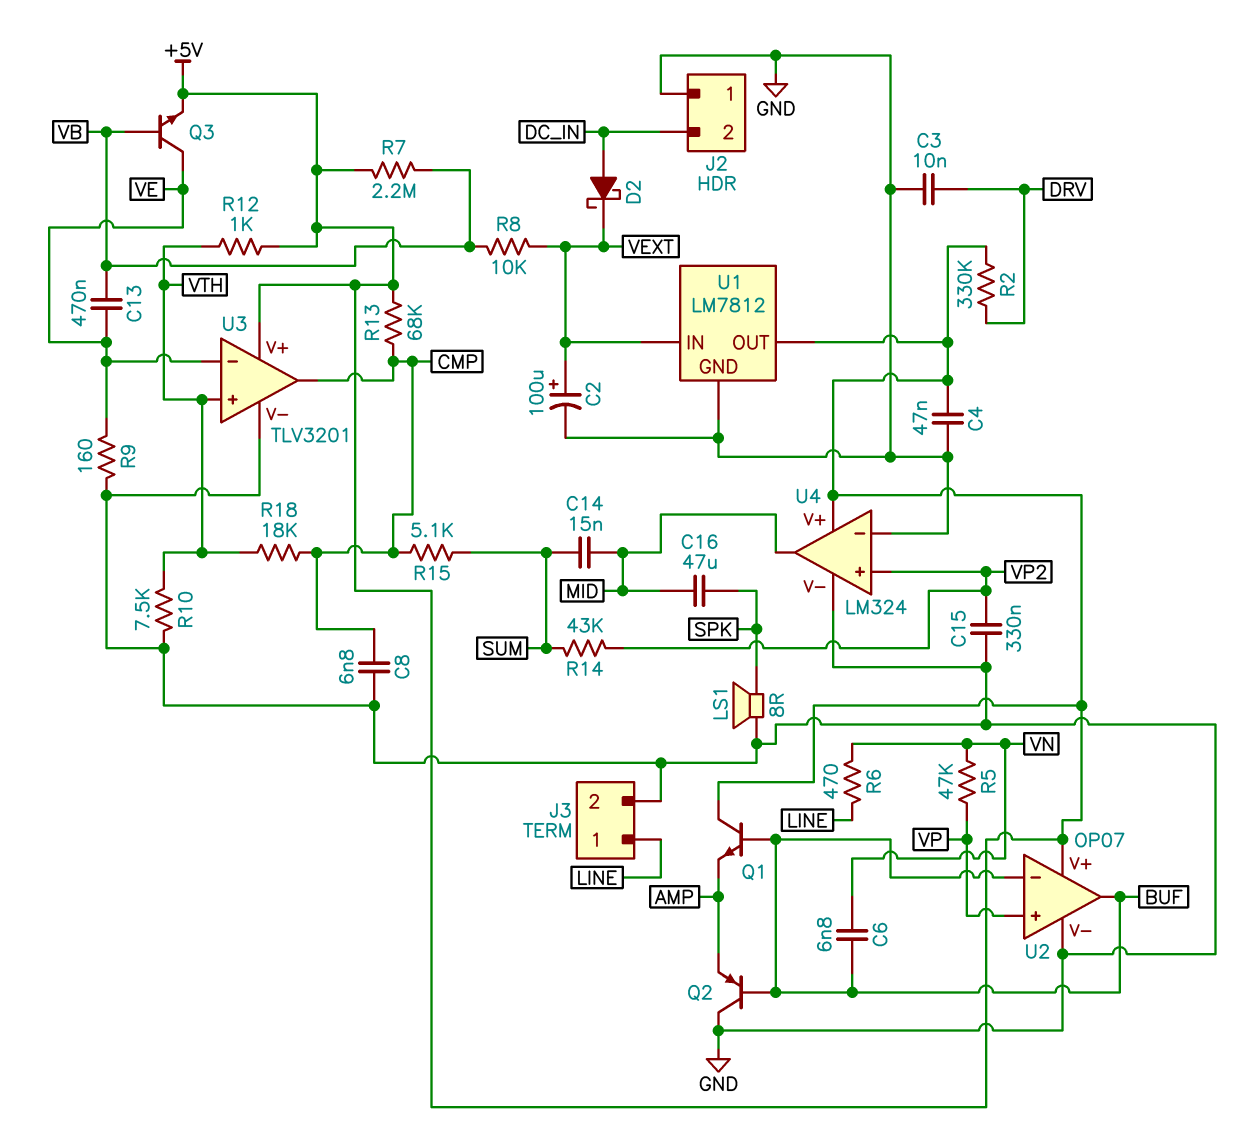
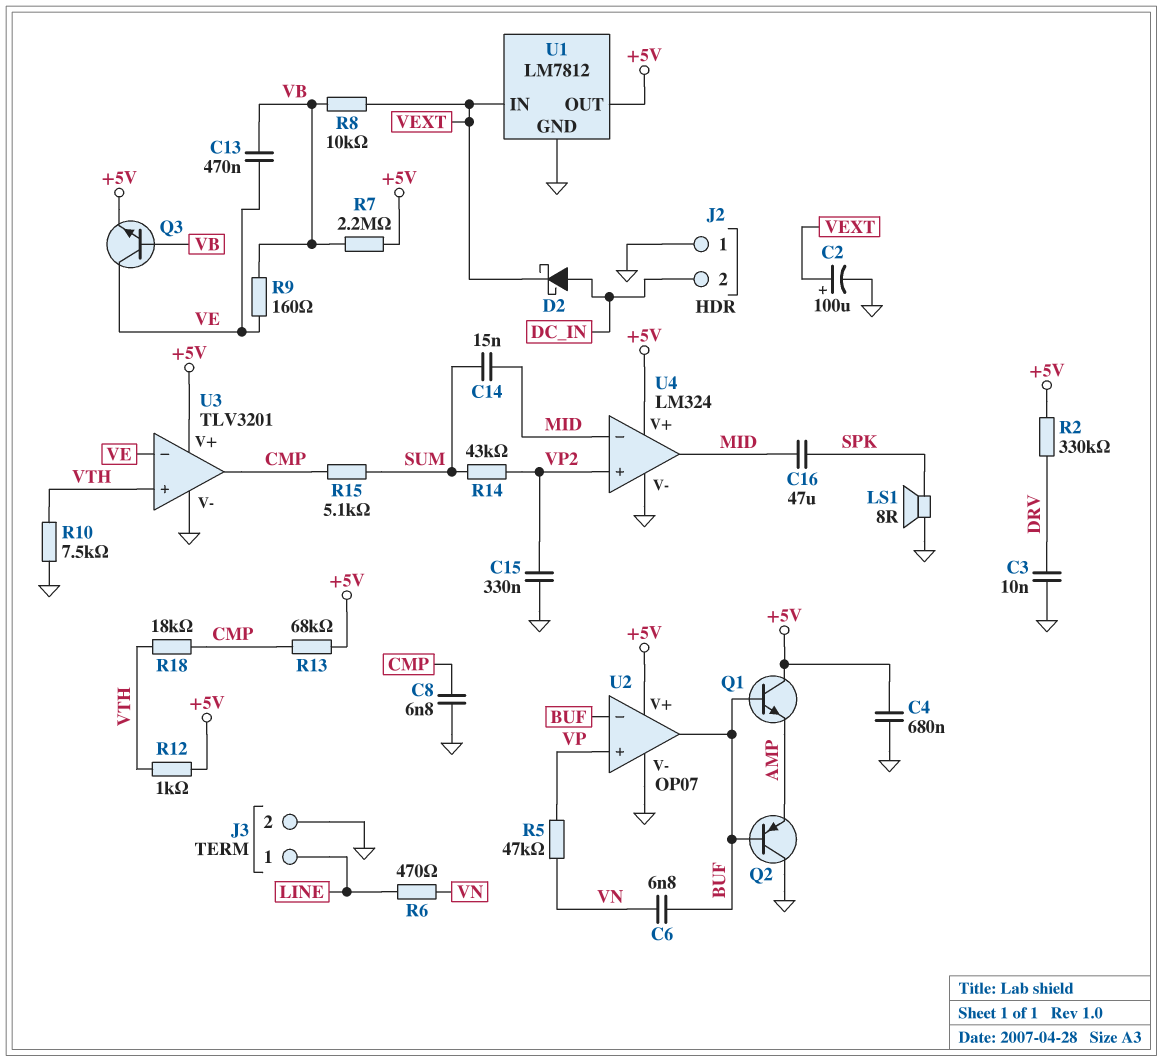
C4: 47nF (+5V, GND) -> 680nF (+5V, GND)
R9: 160 (GND, VE) -> 160 (VB, VE)
U4 pin in-: GND -> MID

